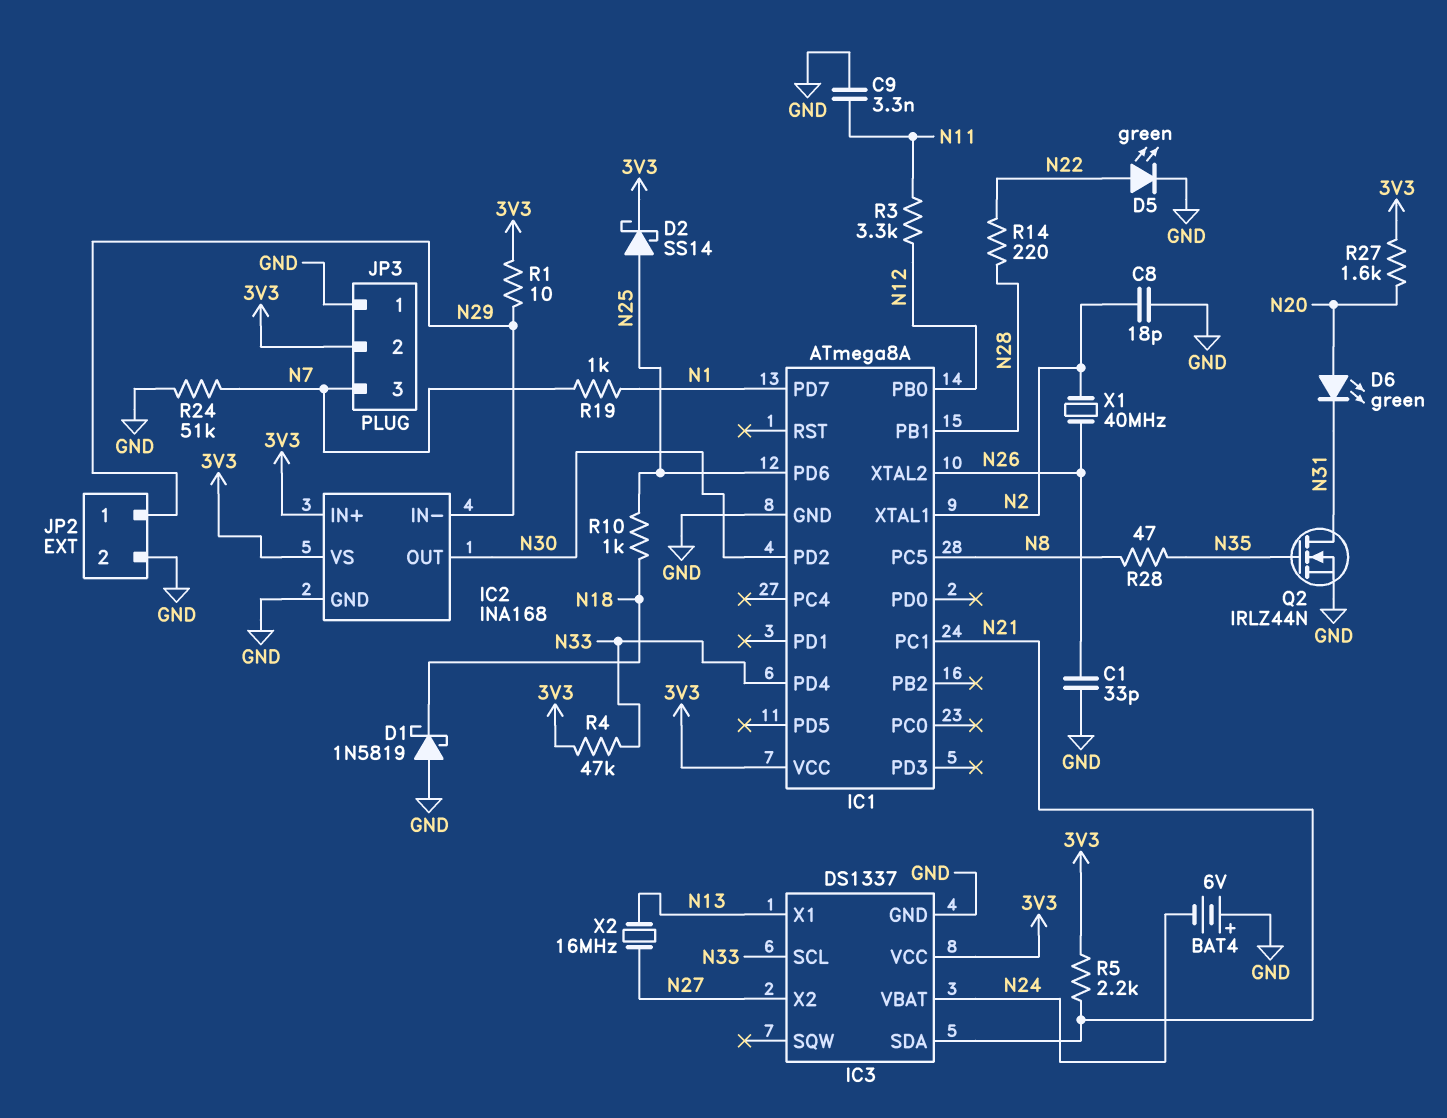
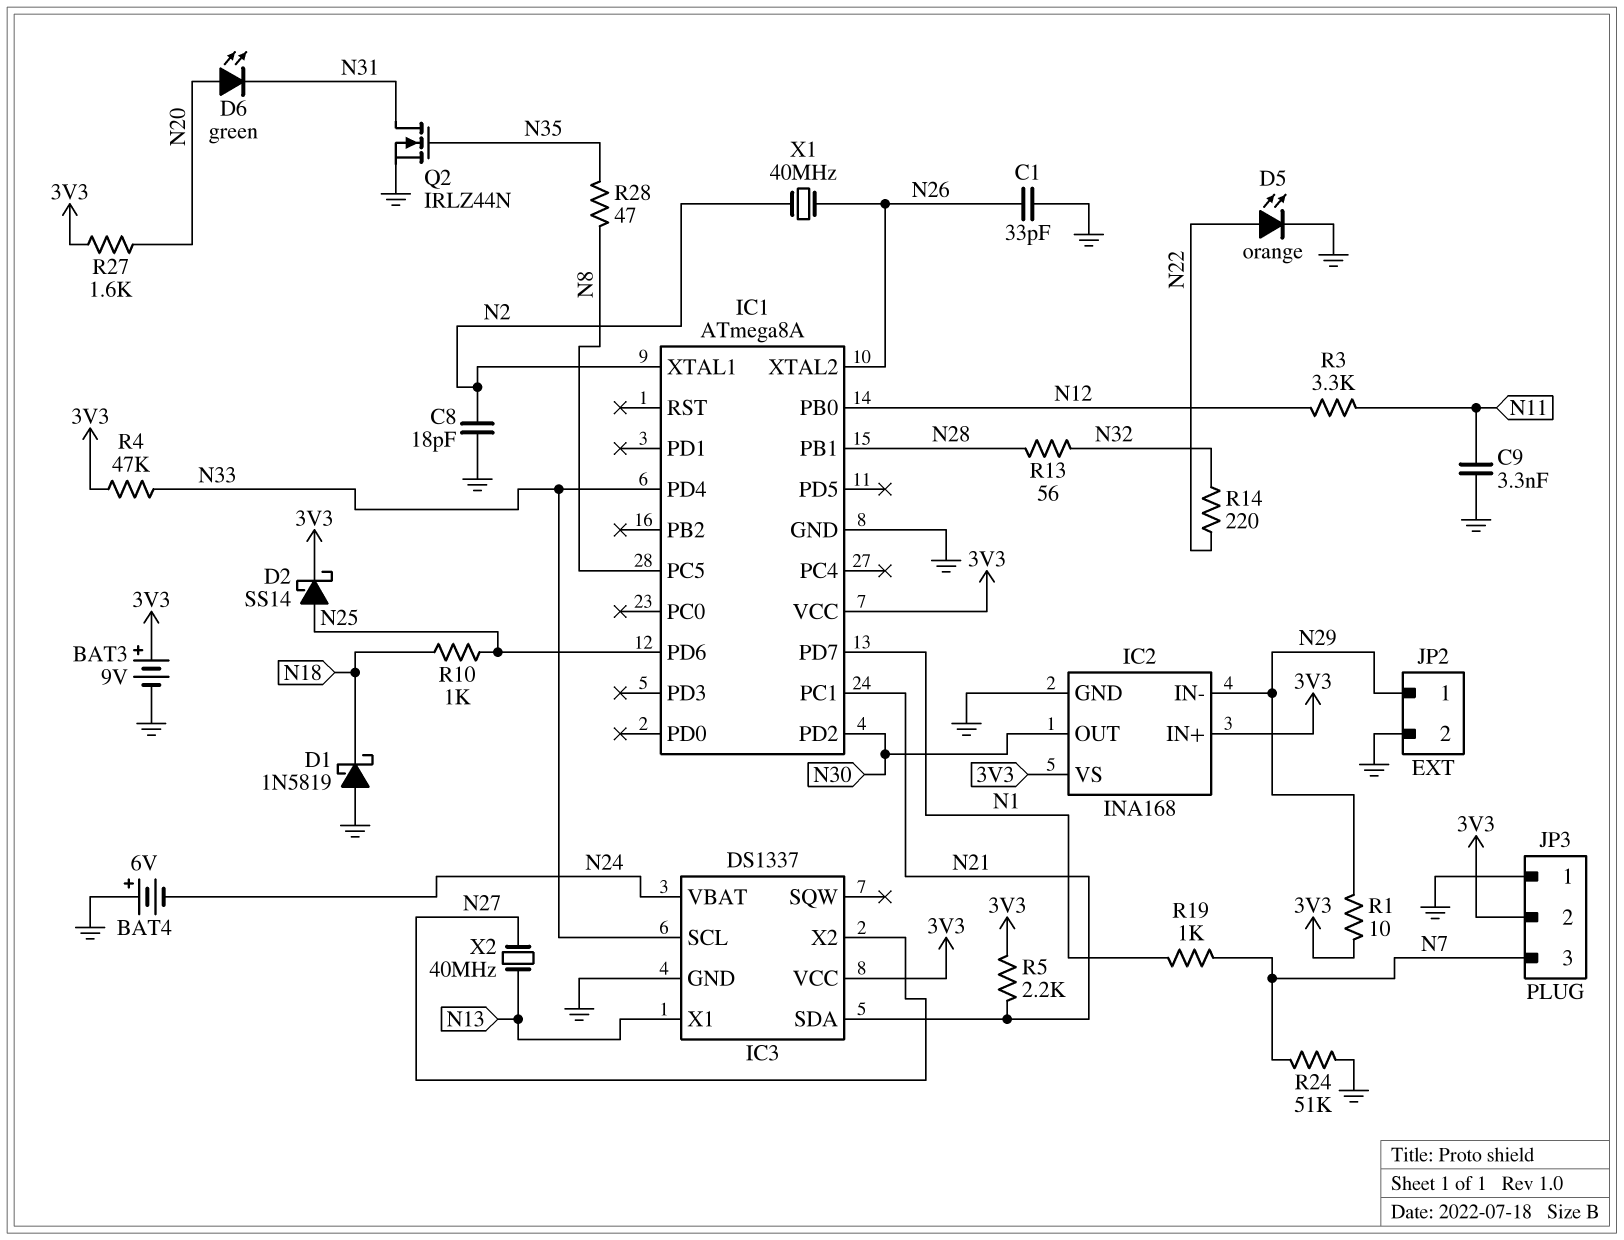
BAT3: none -> 9V (plus 3V3, minus GND)
D5: LED green (A N22, K GND) -> LED orange (A N22, K GND)
R13: none -> 56 (N28, N32)
R14: 220 (N22, N28) -> 220 (N22, N32)
X2: 16MHz (N13, N27) -> 40MHz (N13, N27)

